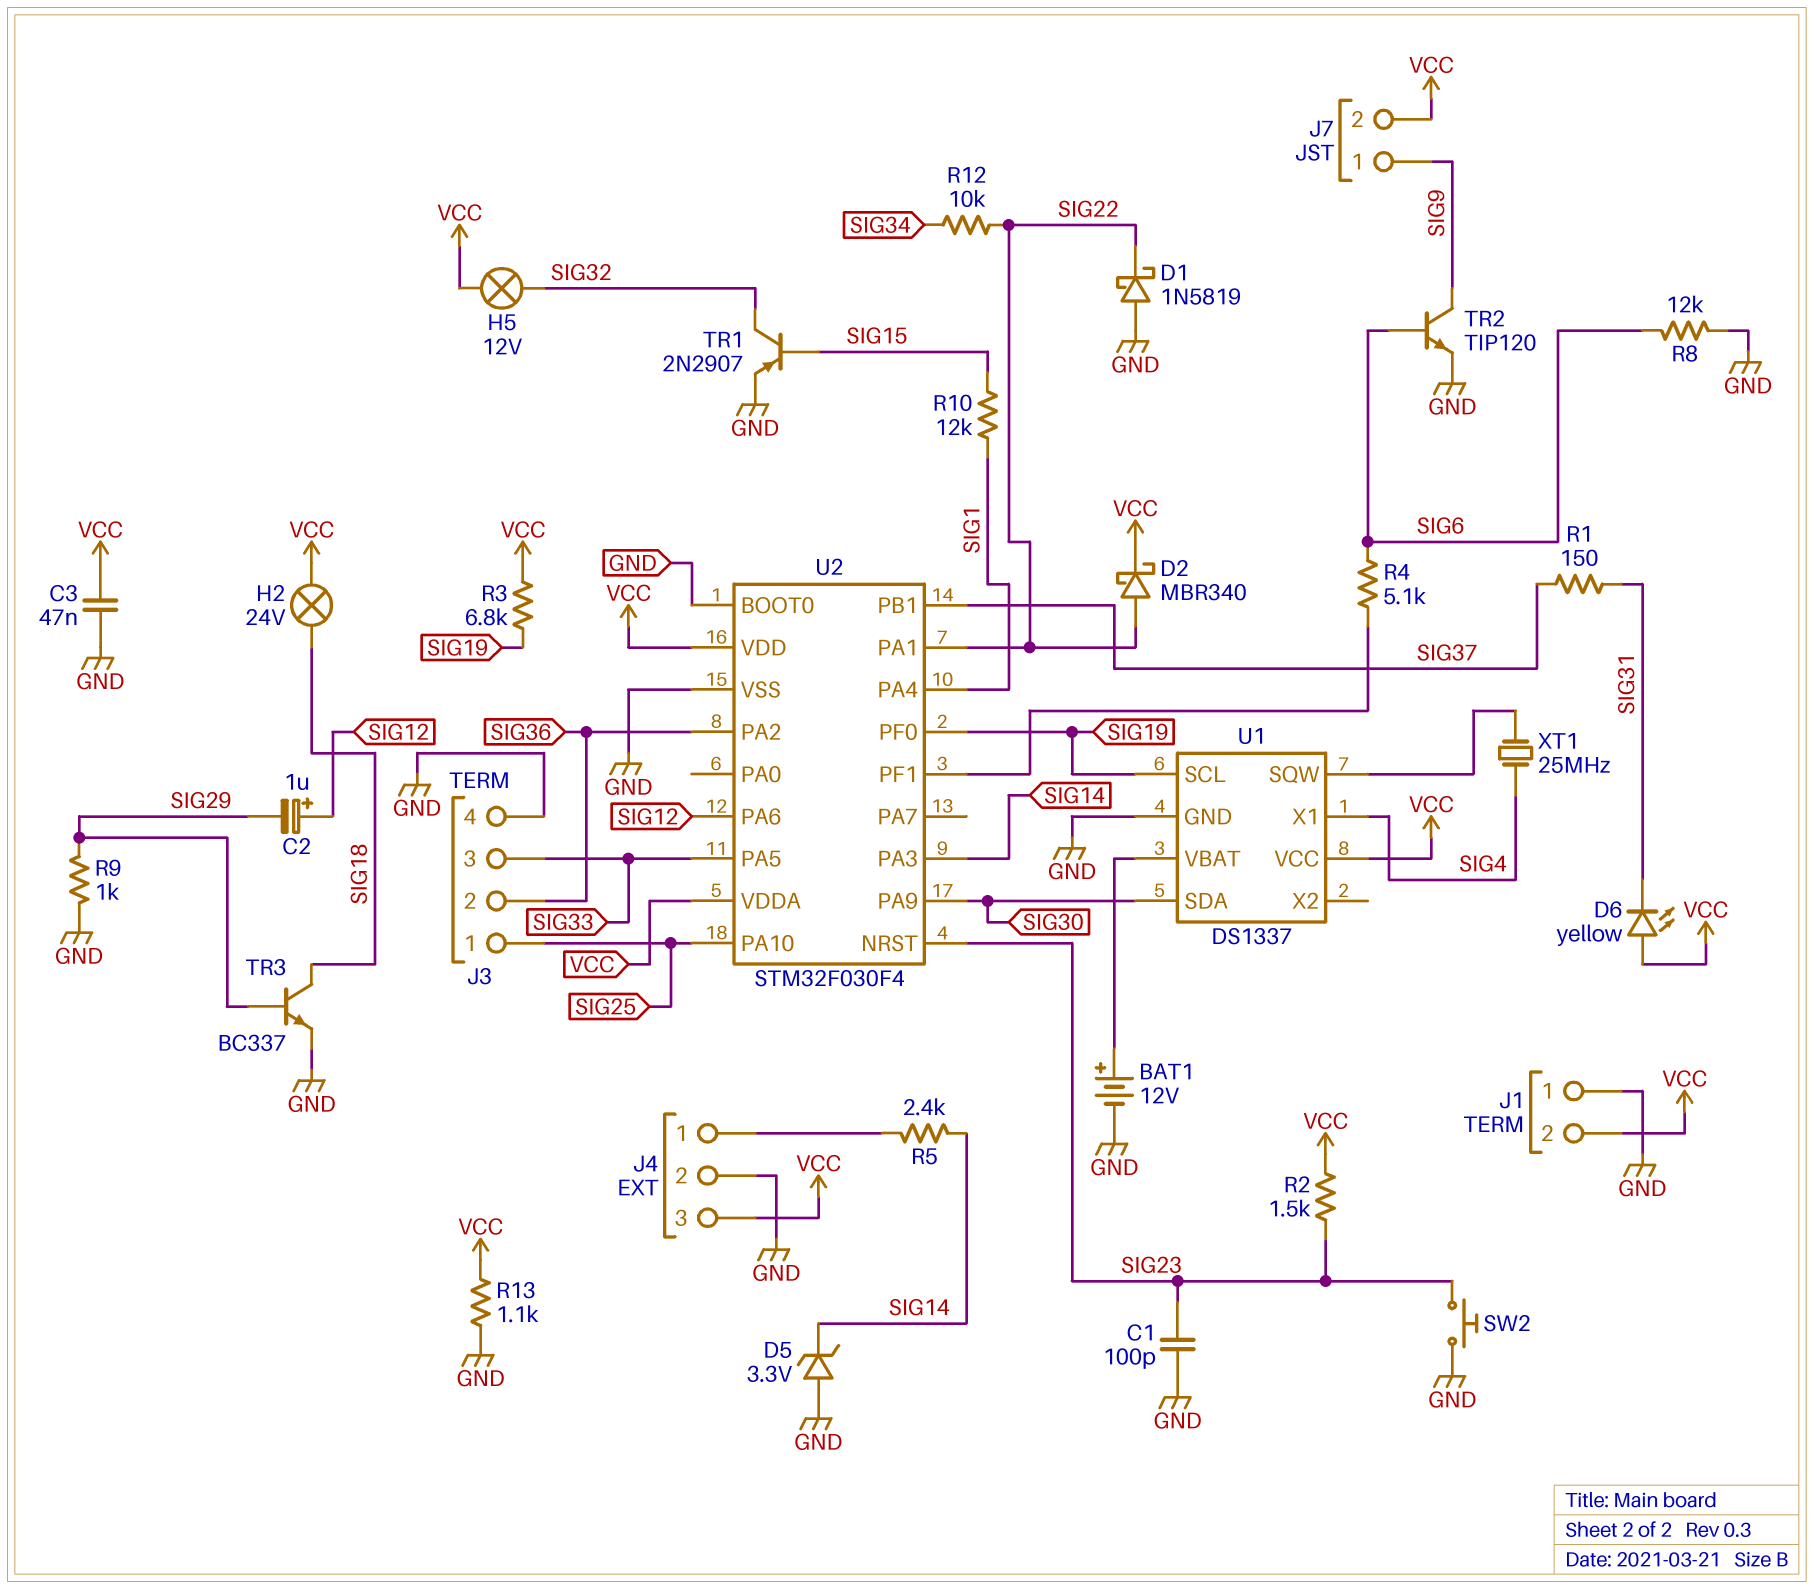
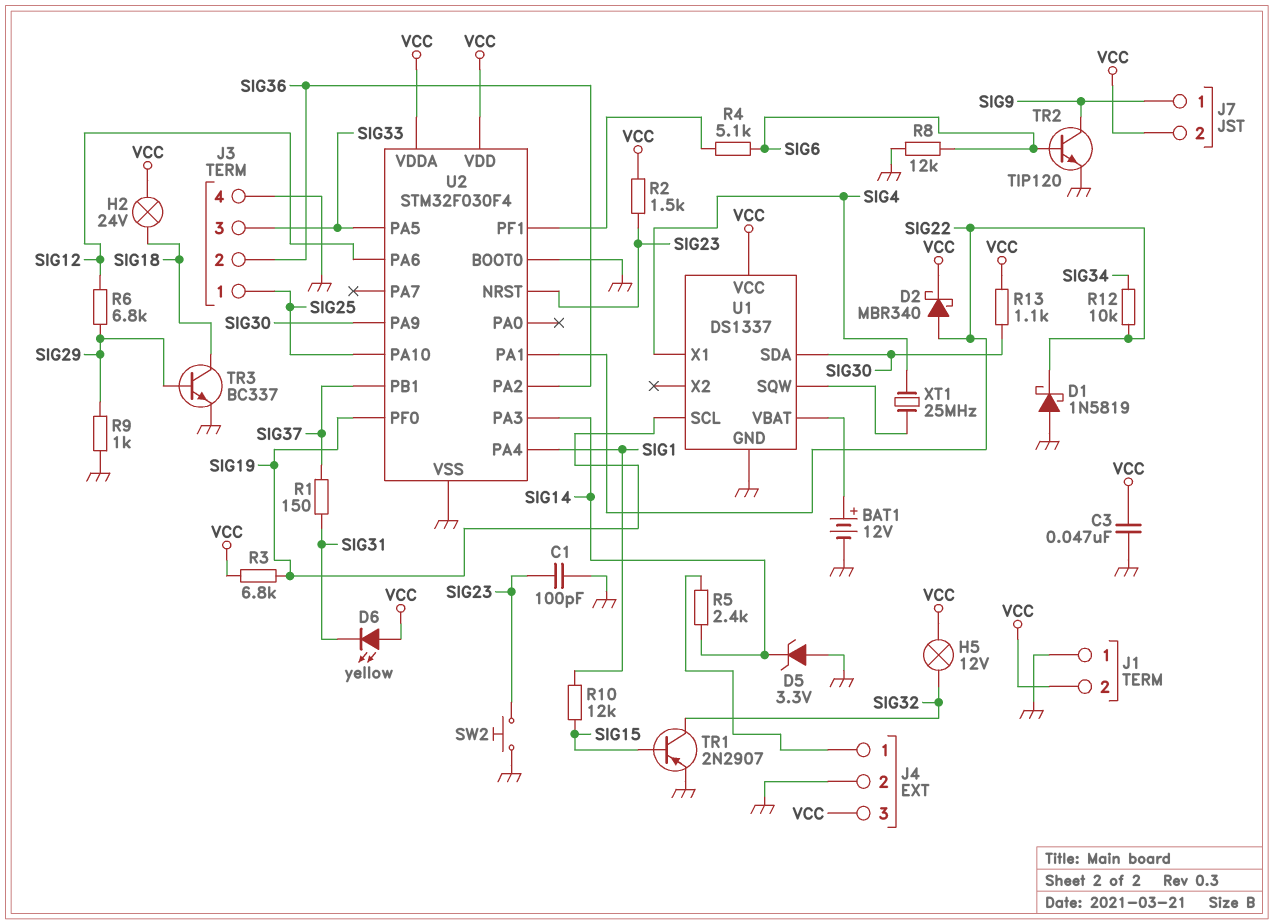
C2: 1uF (plus SIG12, minus SIG29) -> none
R6: none -> 6.8k (SIG12, SIG29)
R13: 1.1k (GND, VCC) -> 1.1k (SIG30, VCC)

